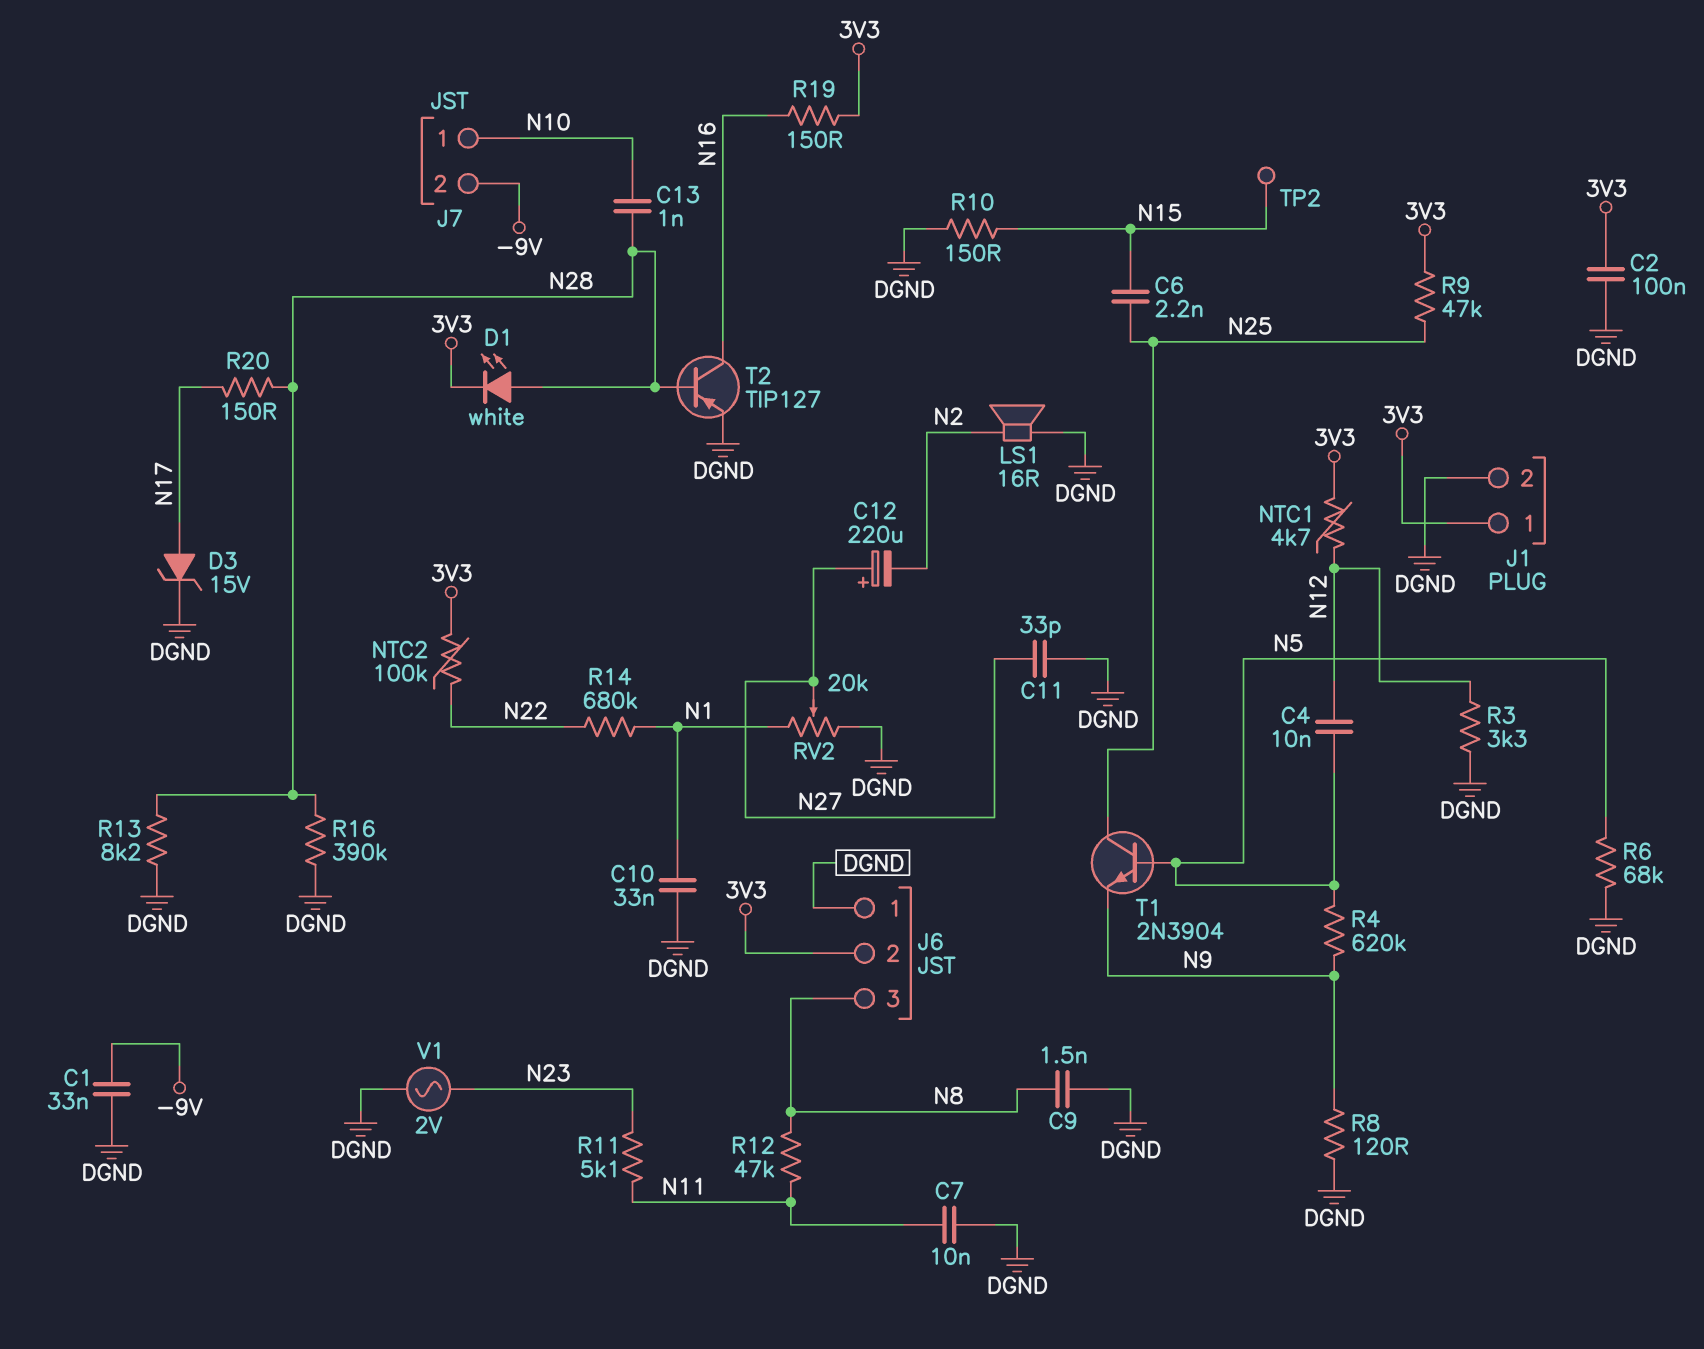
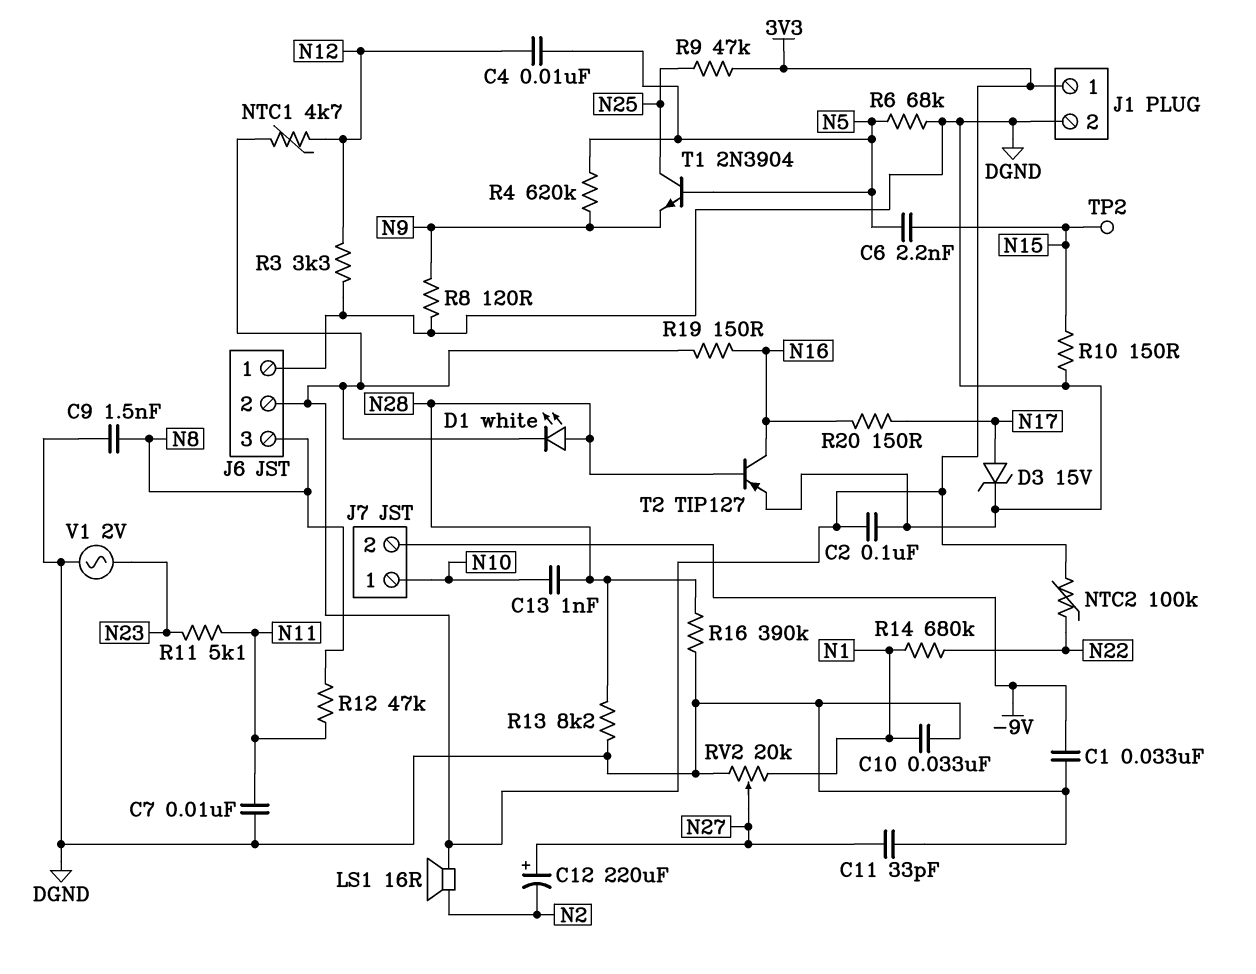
C6: 2.2nF (N15, N25) -> 2.2nF (N5, N15)
LS1: speaker 16R (DGND, N2) -> speaker 16R (3V3, N2)
R20: 150 (N17, N28) -> 150 (N16, N17)

